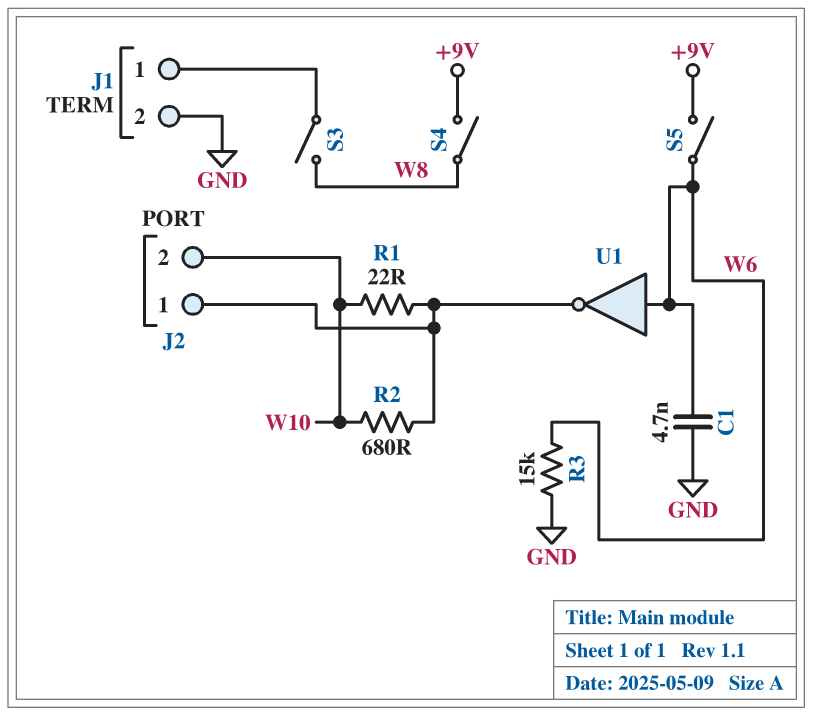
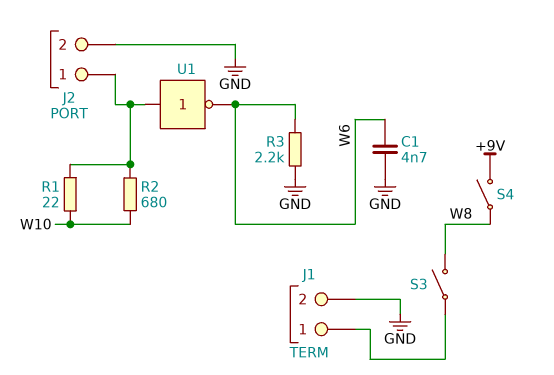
J2 pin 2: W10 -> GND
R3: 15k (GND, W6) -> 2.2k (GND, W6)
S5: switch (+9V, W6) -> none
U1: NOT (in W6, out J2/1) -> NOT (in J2/1, out W6)

